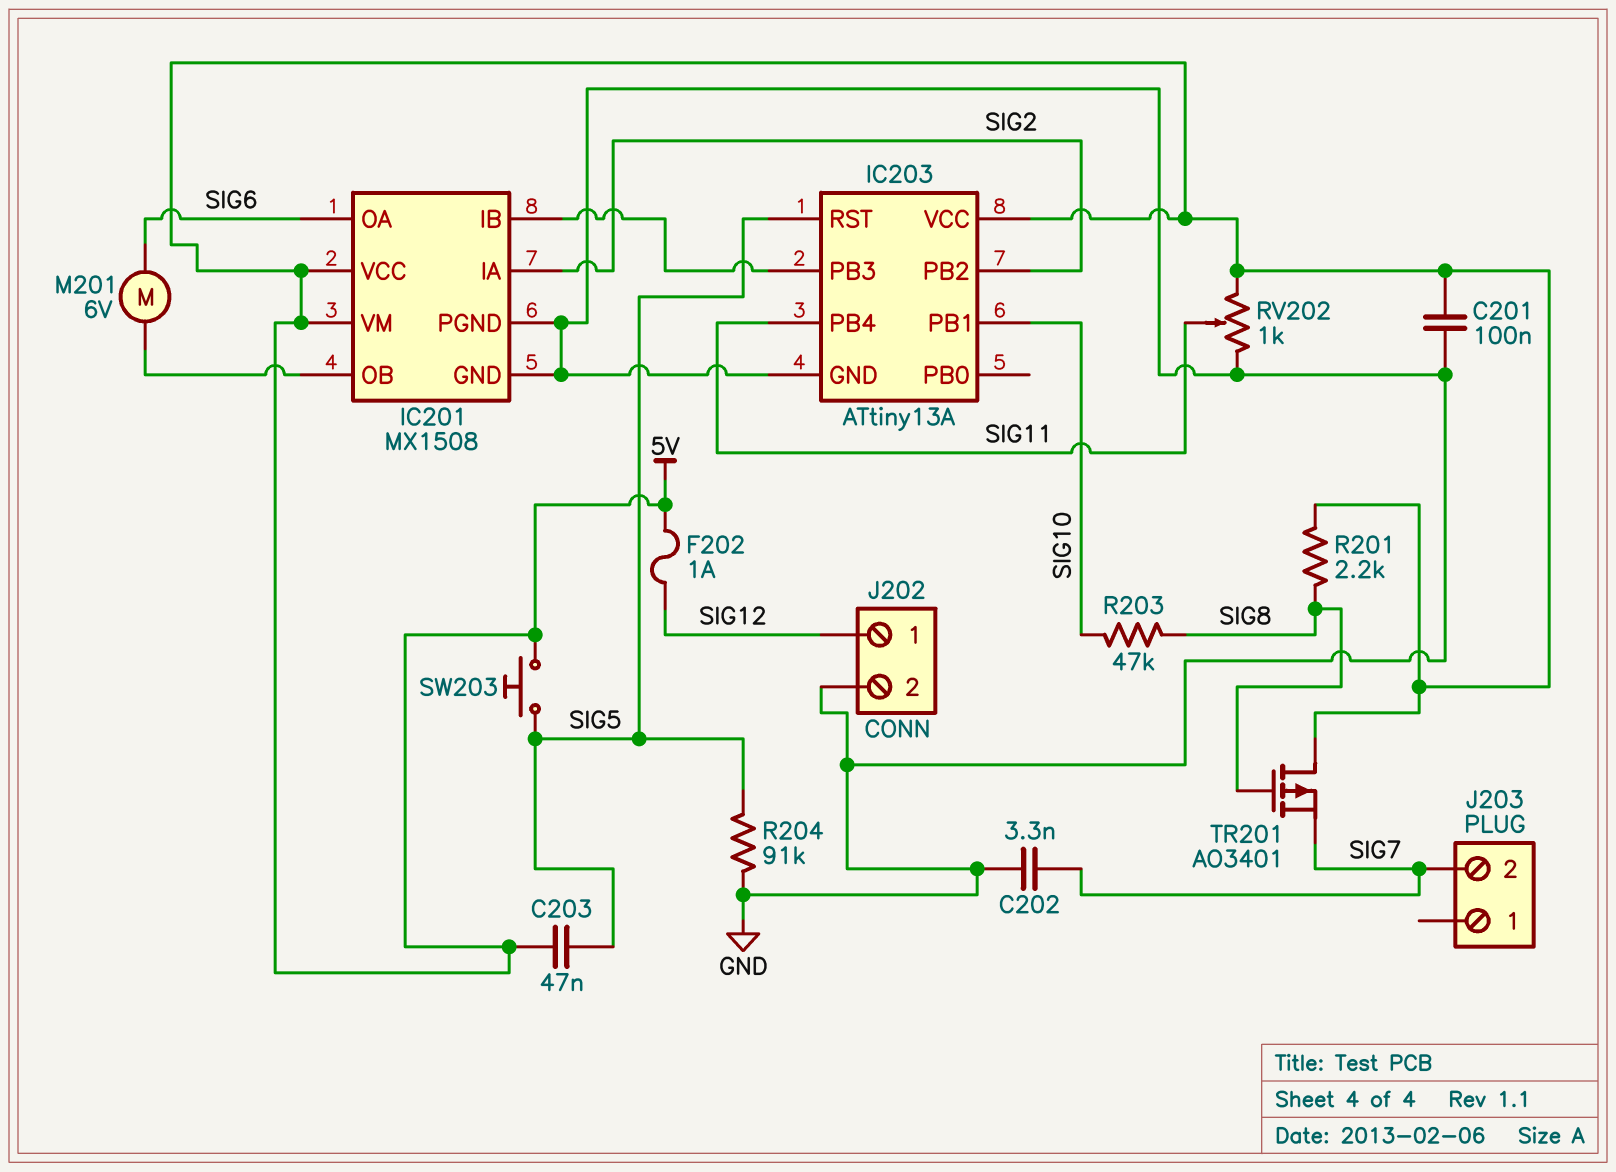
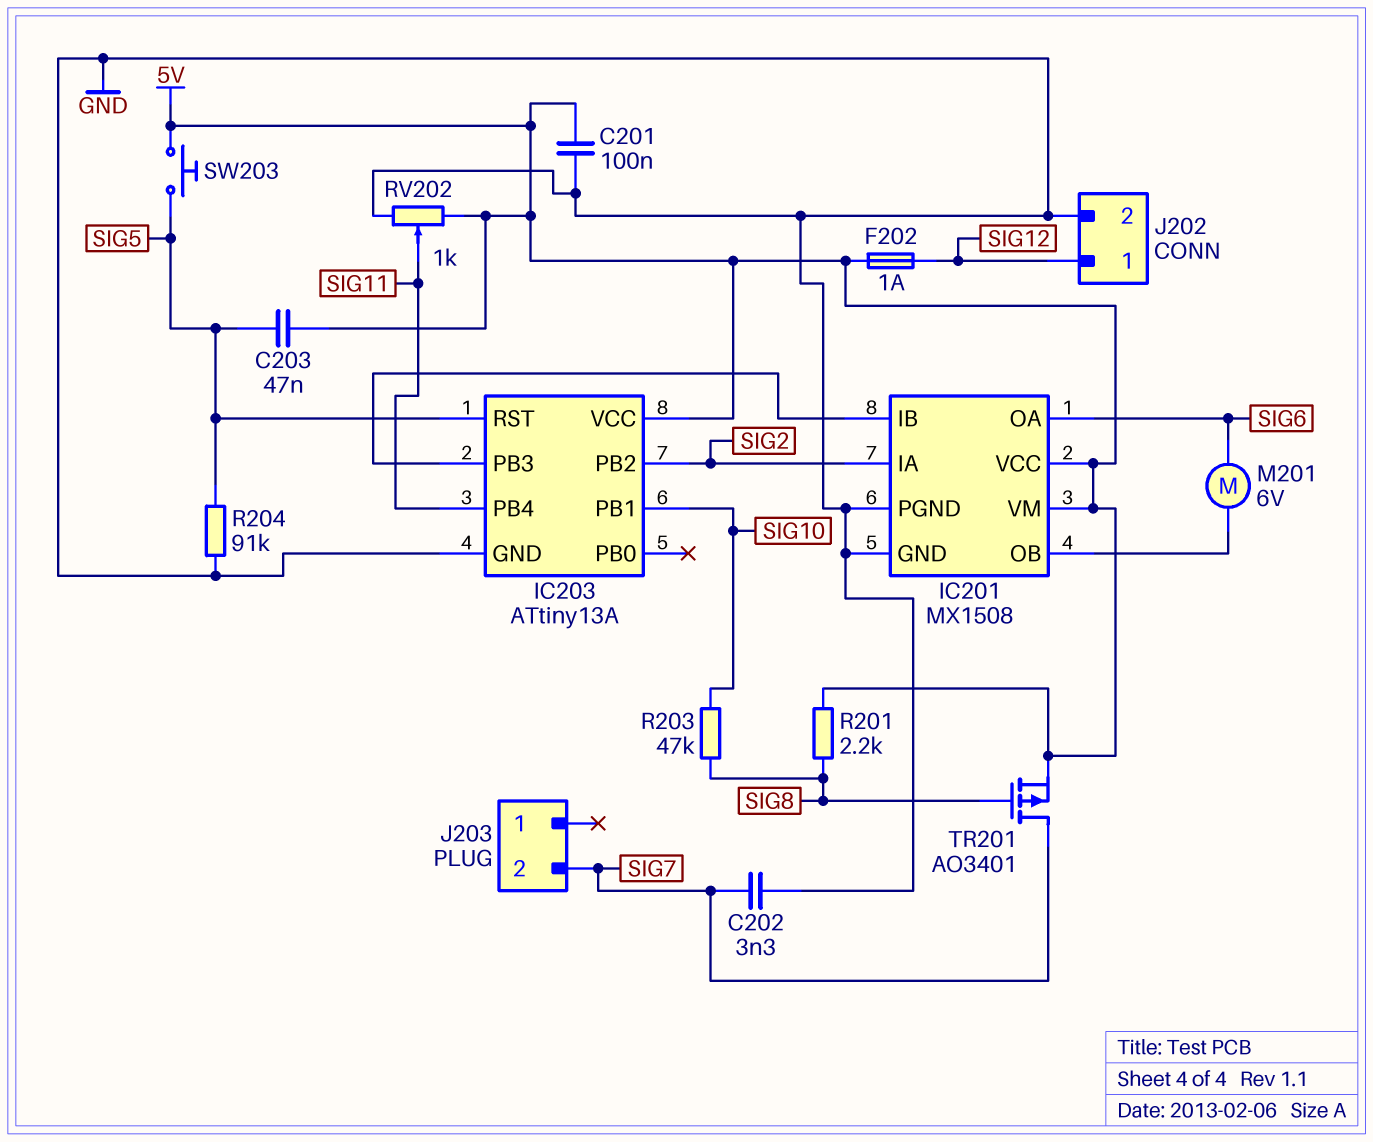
TR201: PMOS AO3401 (G SIG8, D 5V, S SIG7) -> PMOS AO3401 (G SIG8, D SIG7, S 5V)

